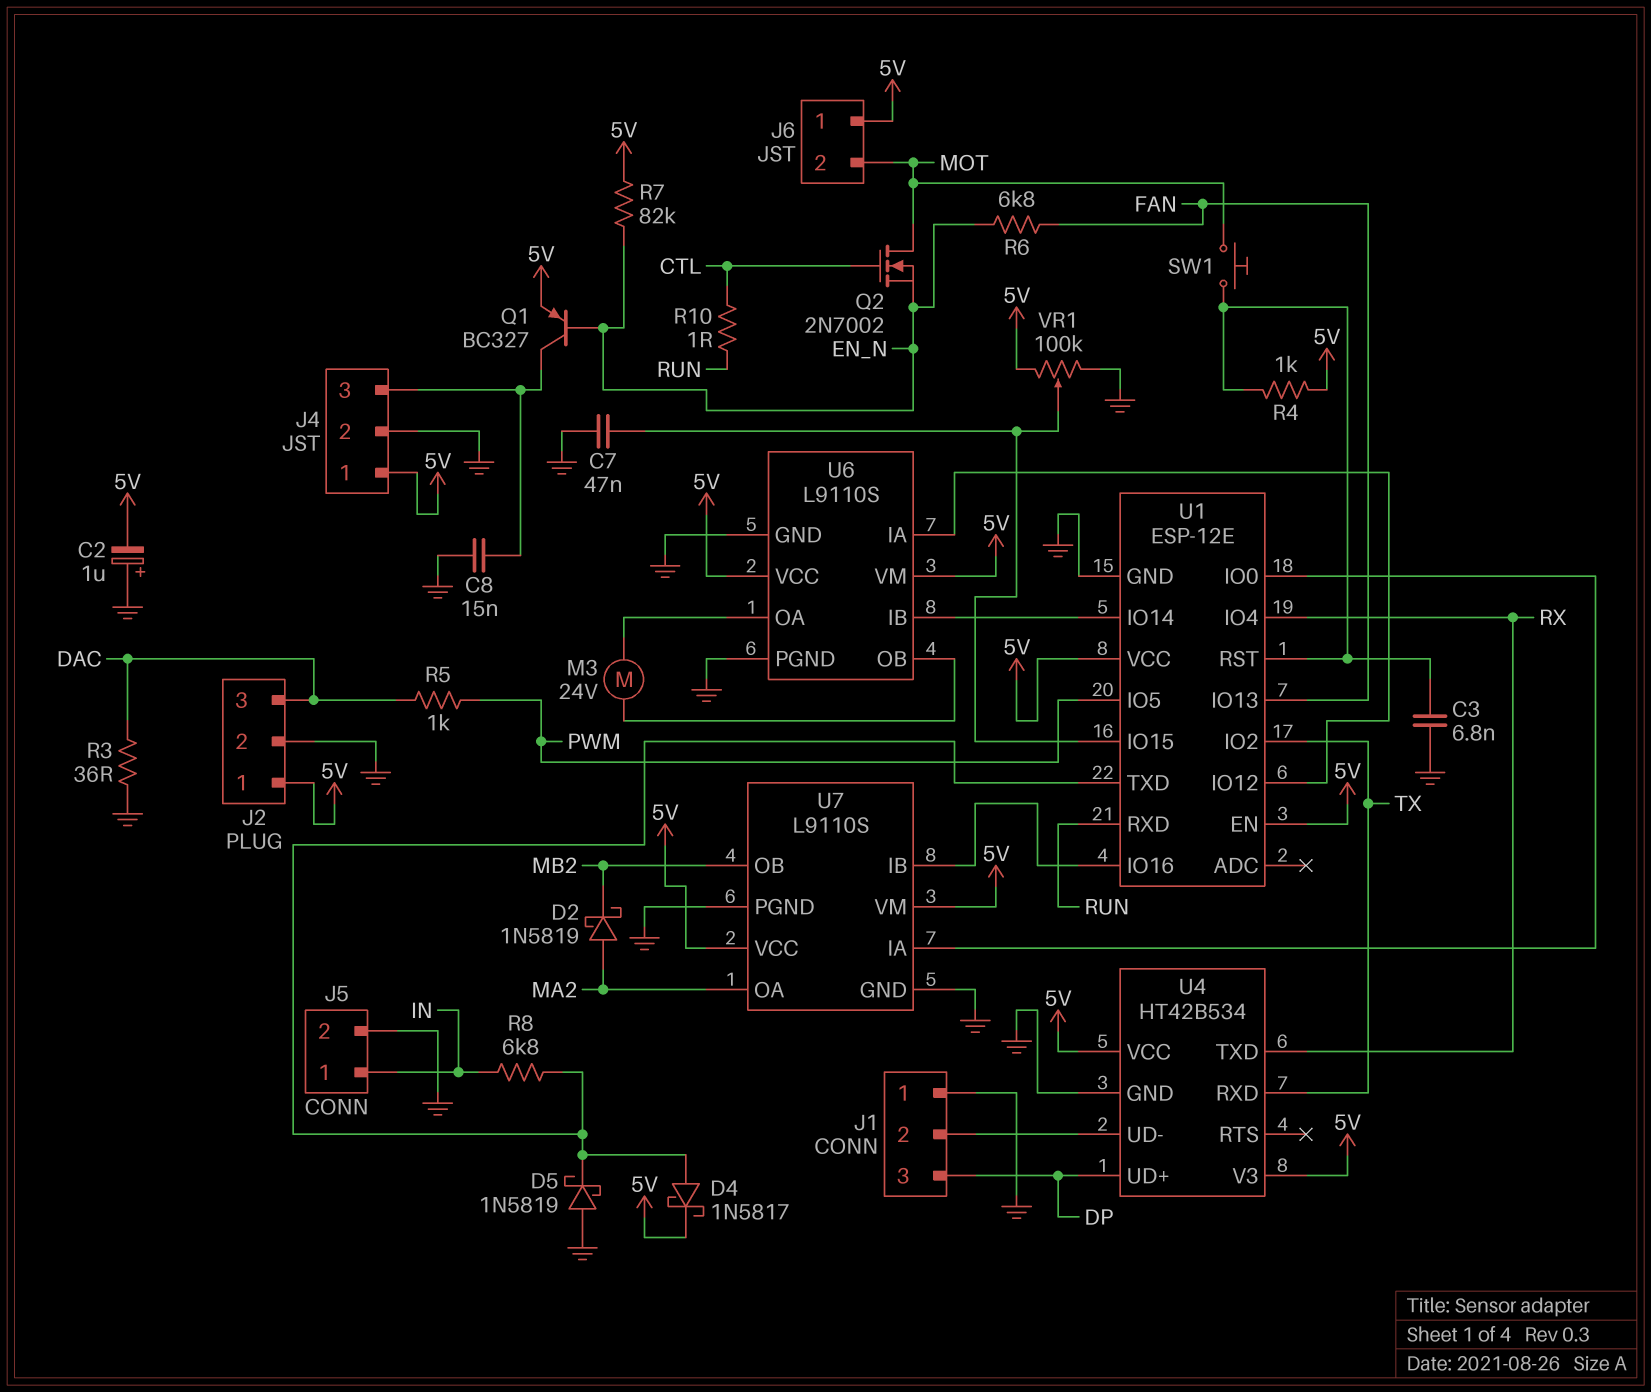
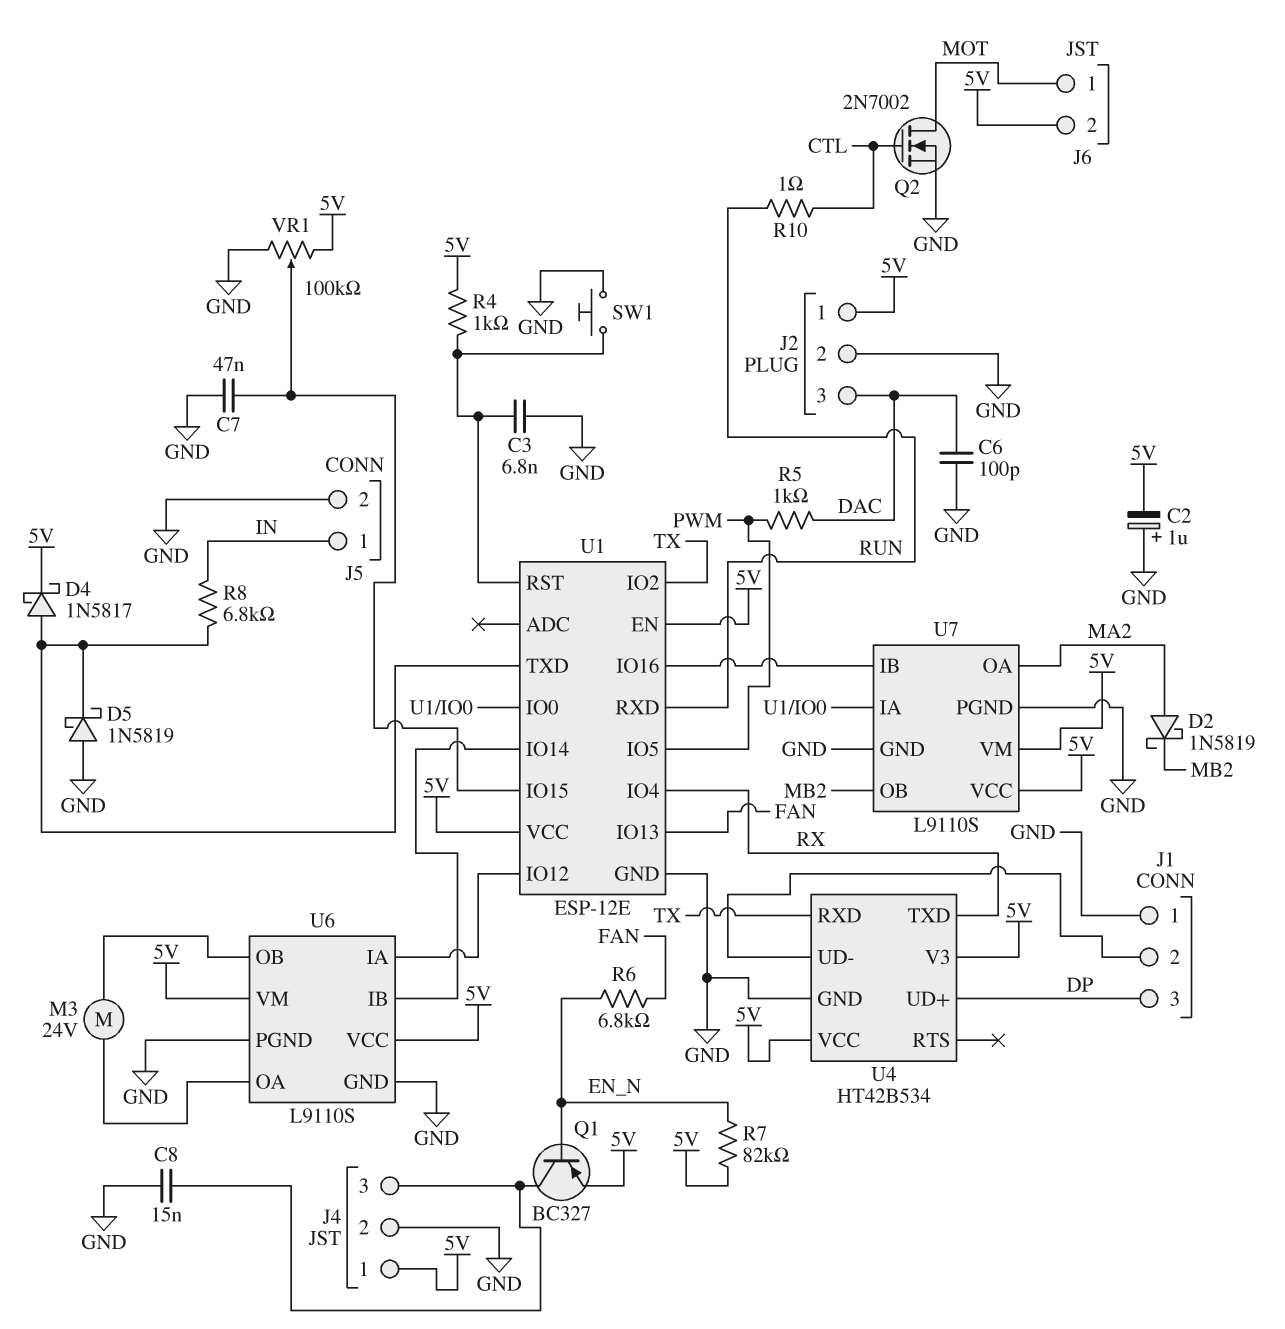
C6: none -> 100pF (DAC, GND)
J6 pin 1: 5V -> MOT
J6 pin 2: MOT -> 5V
Q2: NMOS 2N7002 (G CTL, D MOT, S EN_N) -> NMOS 2N7002 (G CTL, D MOT, S GND)
R3: 36 (DAC, GND) -> none
SW1: button (MOT, U1/RST) -> button (GND, U1/RST)

